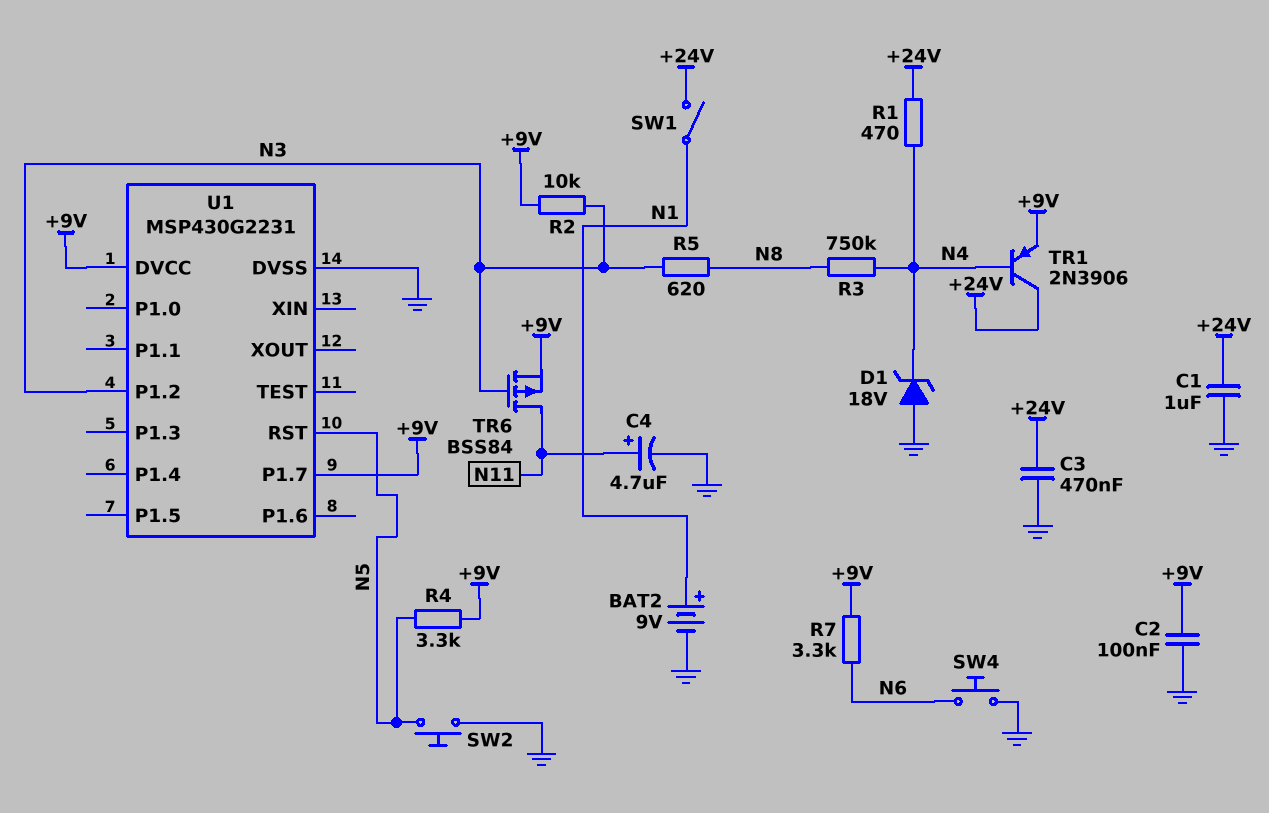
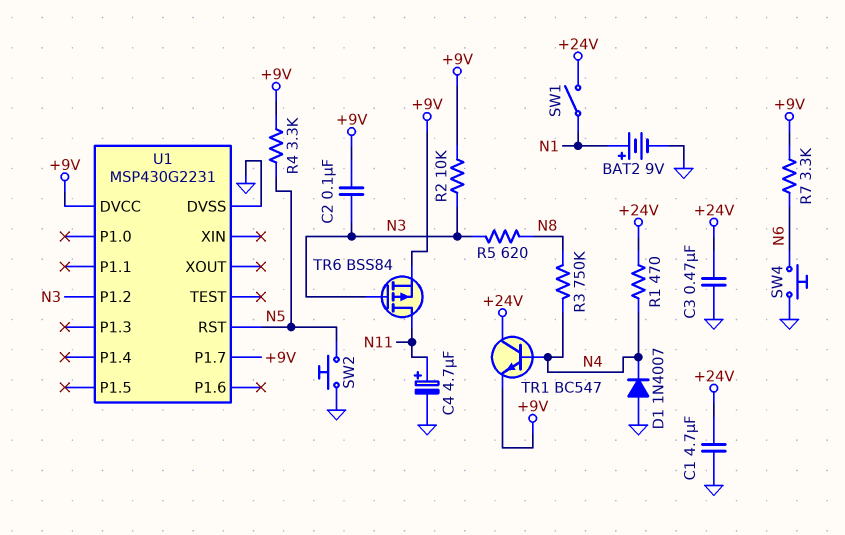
C1: 1uF (+24V, GND) -> 4.7uF (+24V, GND)
C2: 100nF (+9V, GND) -> 100nF (+9V, N3)
D1: zener 18V (A GND, K N4) -> diode 1N4007 (A GND, K N4)
TR1: PNP 2N3906 (B N4, C +24V, E +9V) -> NPN BC547 (B N4, C +24V, E +9V)

